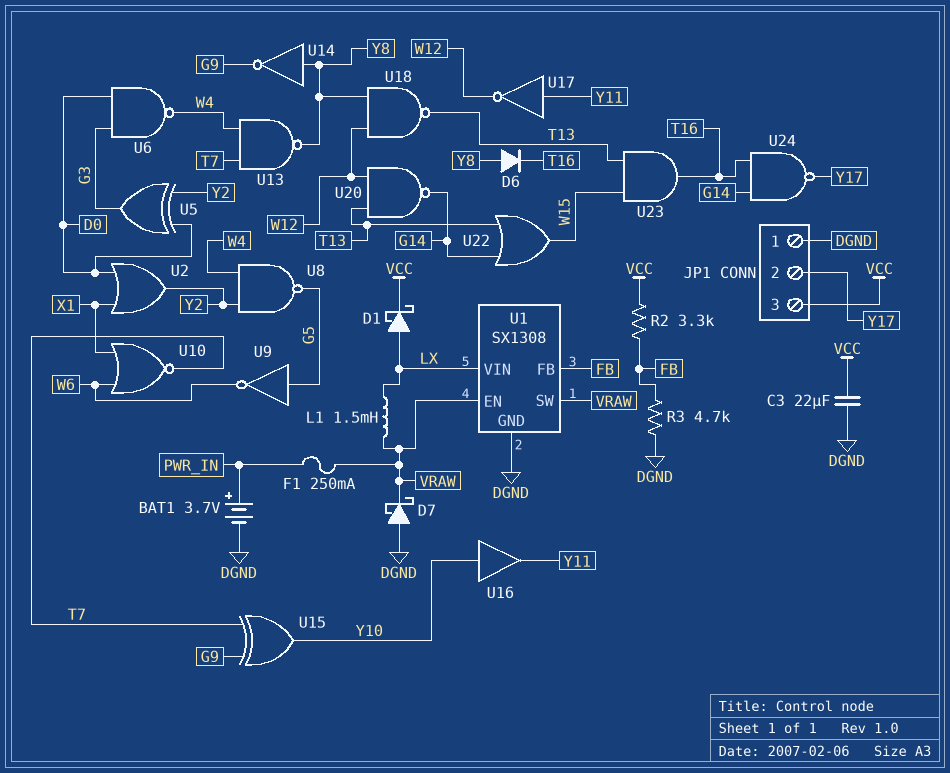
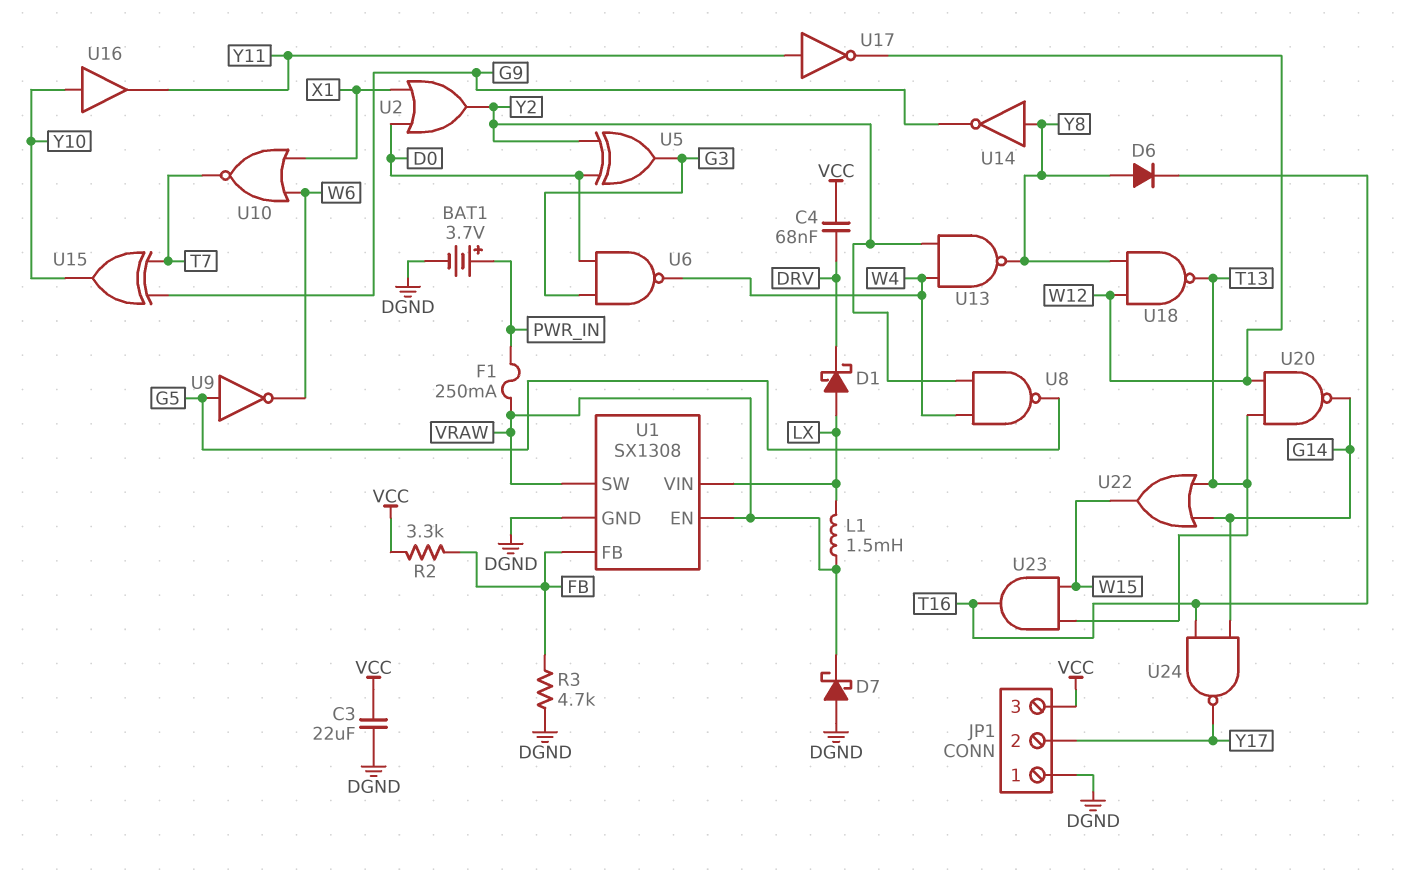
C4: none -> 68nF (DRV, VCC)
D1: schottky (A LX, K VCC) -> schottky (A LX, K DRV)
U13: NAND (in T7, in W4, out Y8) -> NAND (in W4, in Y2, out Y8)

